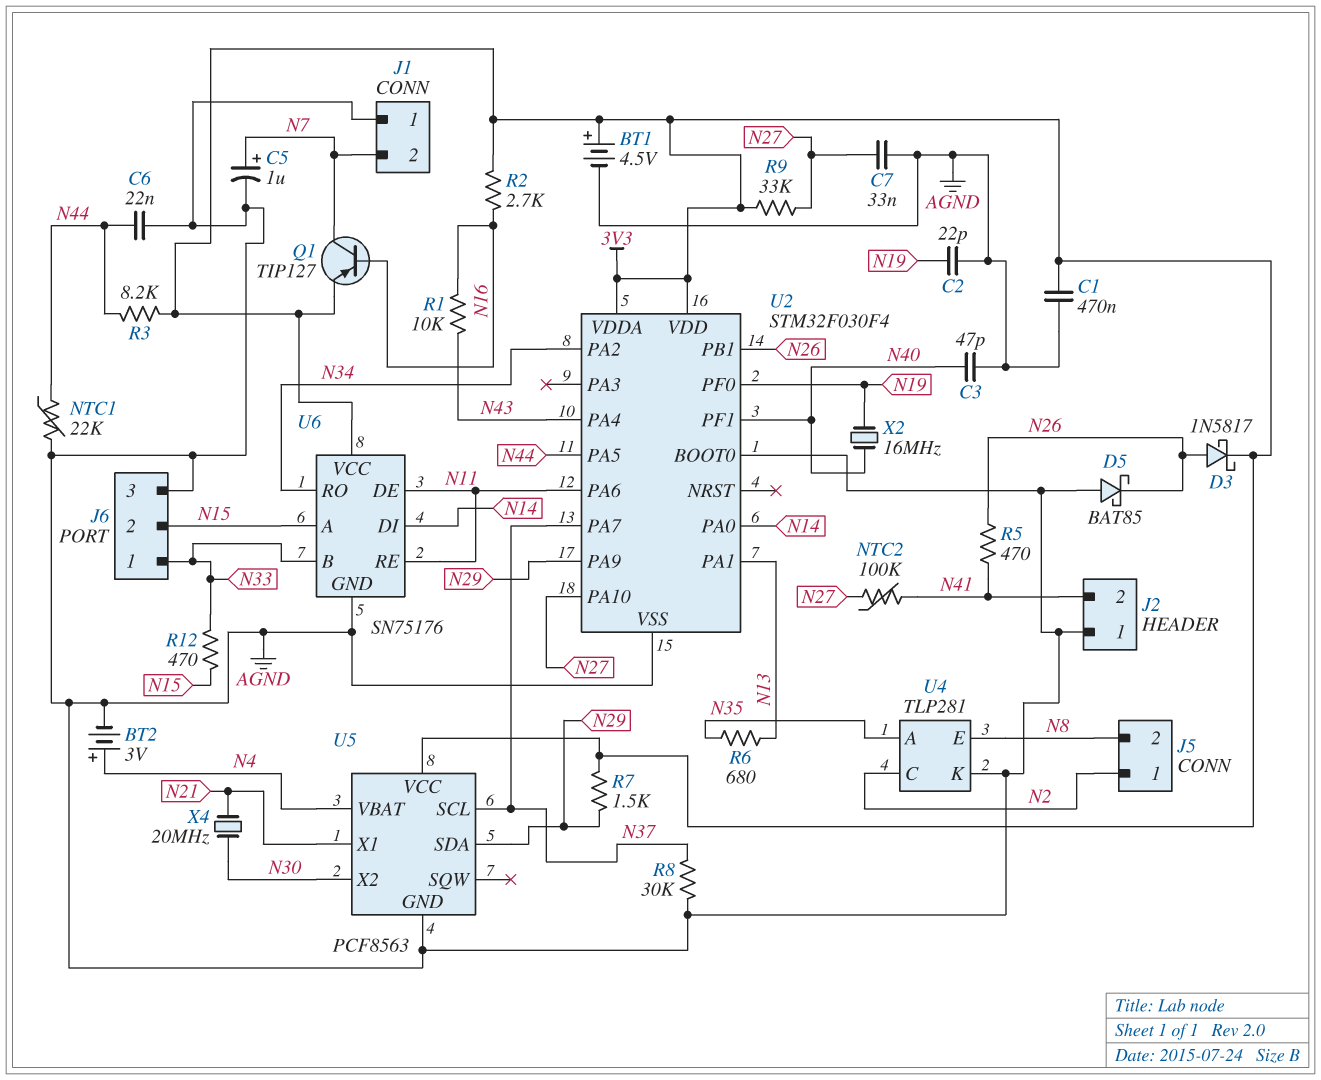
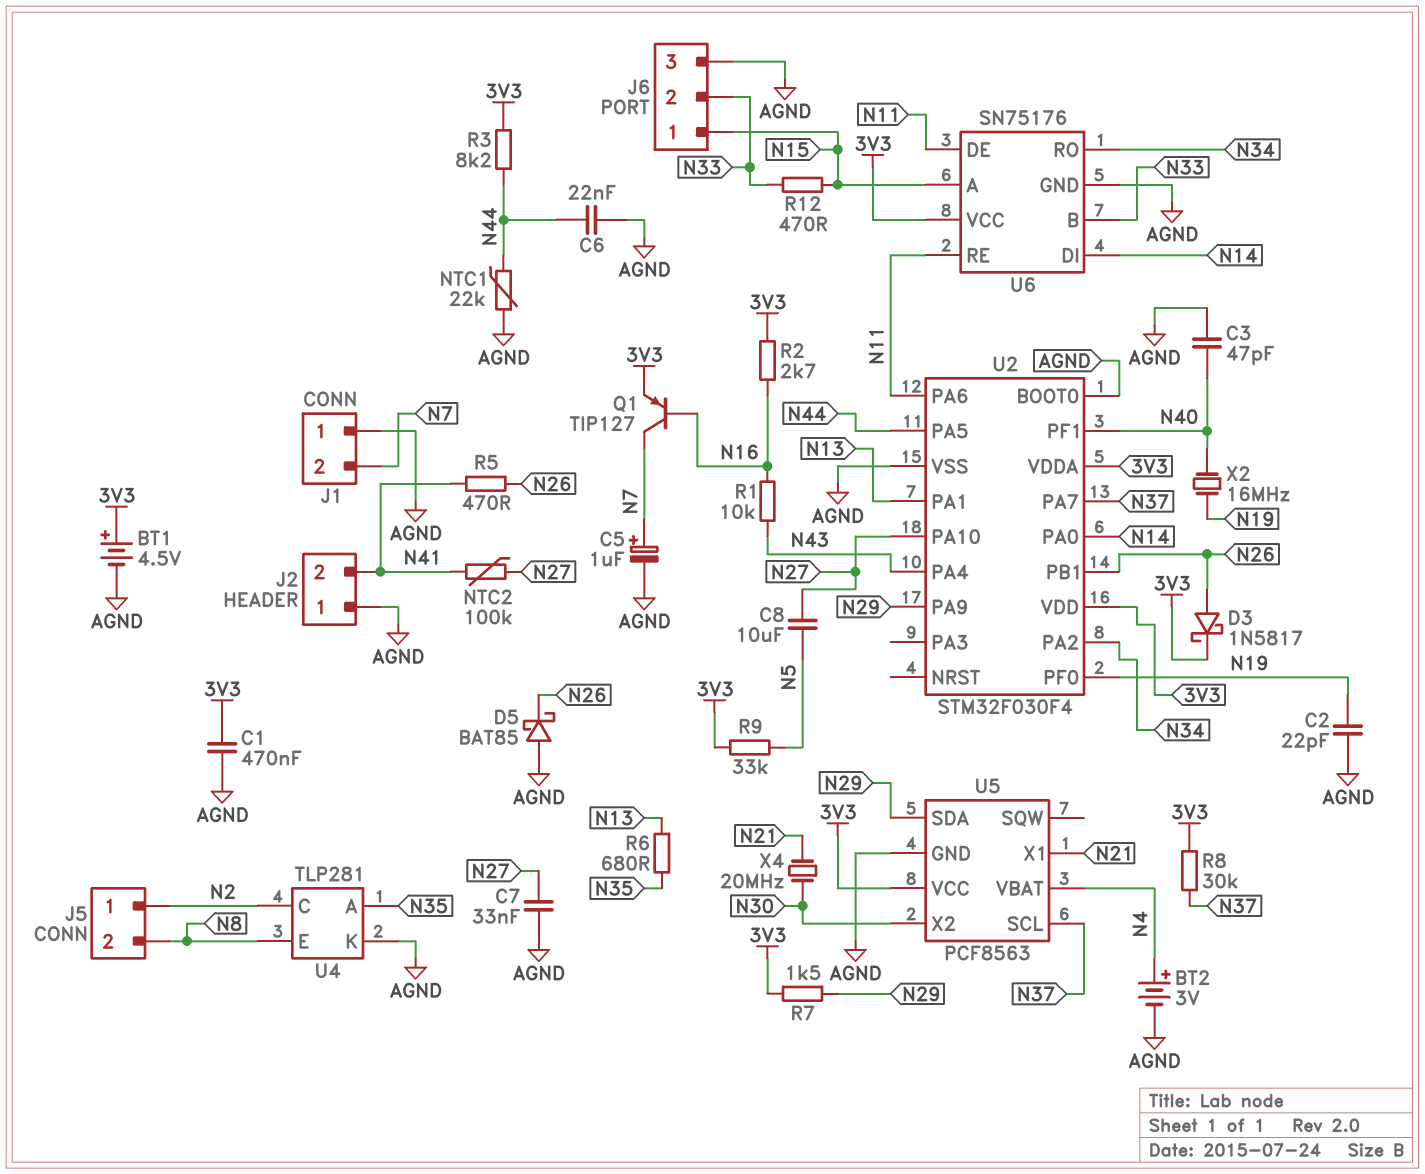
C8: none -> 10uF (N5, N27)
J6 pin 1: N33 -> N15
J6 pin 2: N15 -> N33
R8: 30k (AGND, N37) -> 30k (3V3, N37)
R9: 33k (3V3, N27) -> 33k (3V3, N5)

